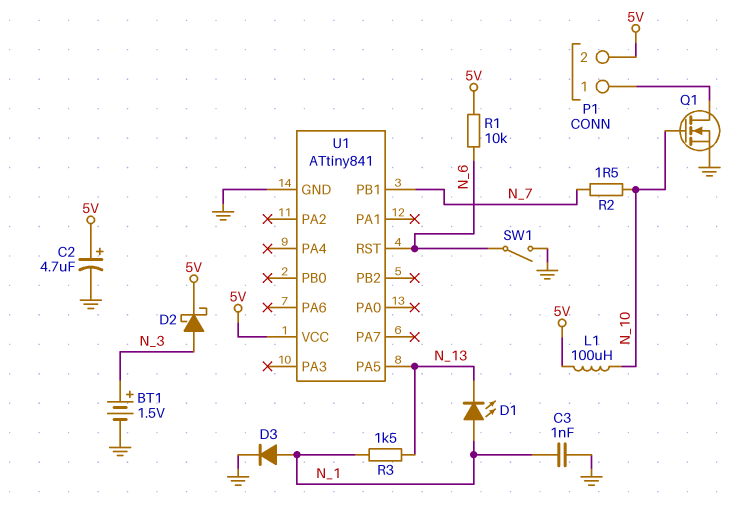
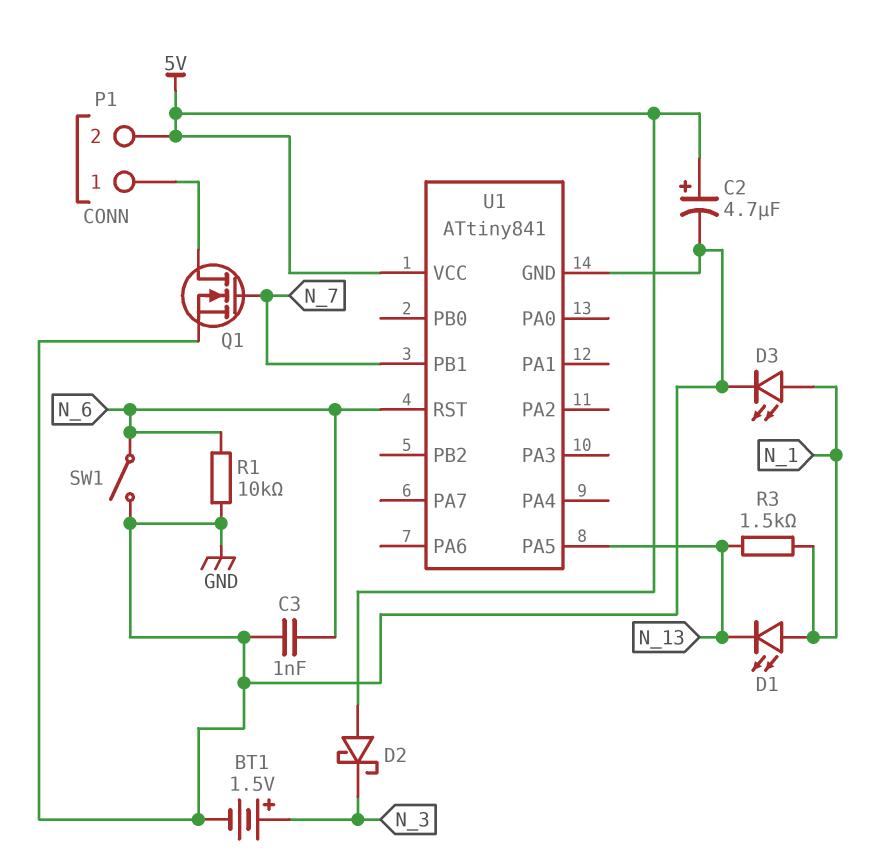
C3: 1nF (GND, N_1) -> 1nF (GND, N_6)
D2: schottky (A N_3, K 5V) -> schottky (A 5V, K N_3)
D3: diode (A N_1, K GND) -> LED (A N_1, K GND)
L1: 100uH (5V, N_10) -> none
Q1: NMOS (G N_10, D P1/1, S GND) -> NMOS (G N_7, D P1/1, S GND)
R1: 10k (5V, N_6) -> 10k (GND, N_6)
R2: 1.5 (N_7, N_10) -> none

